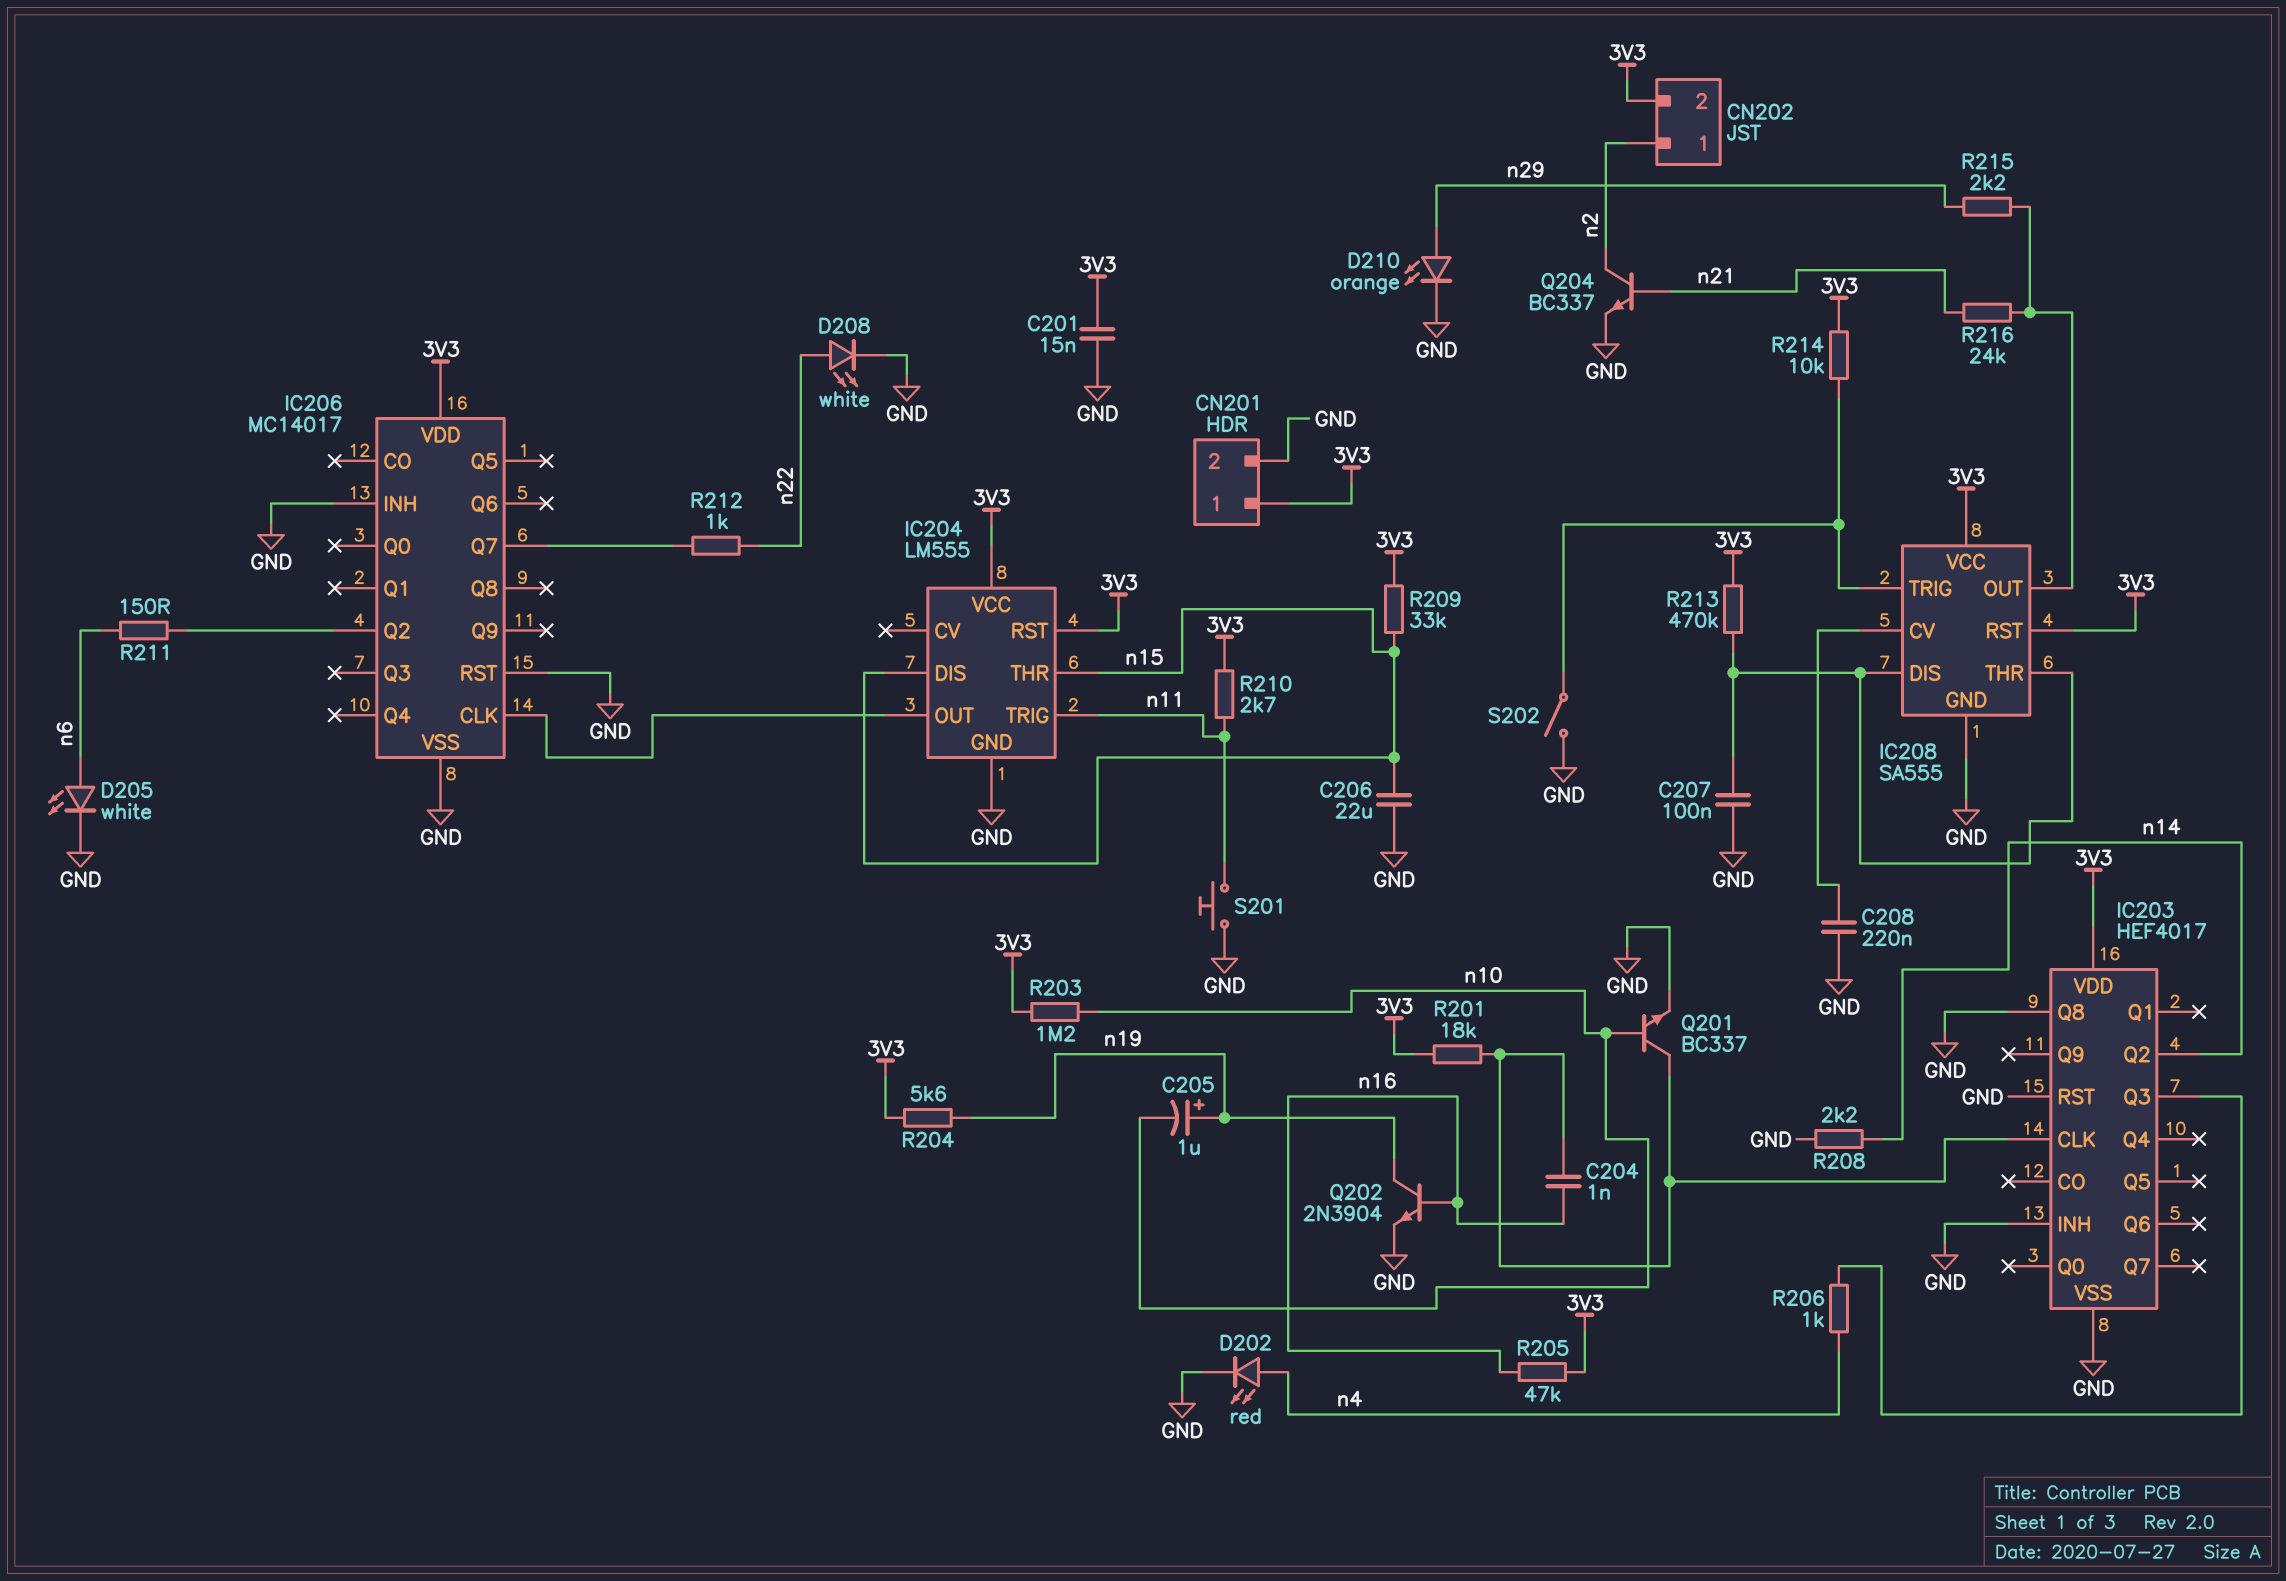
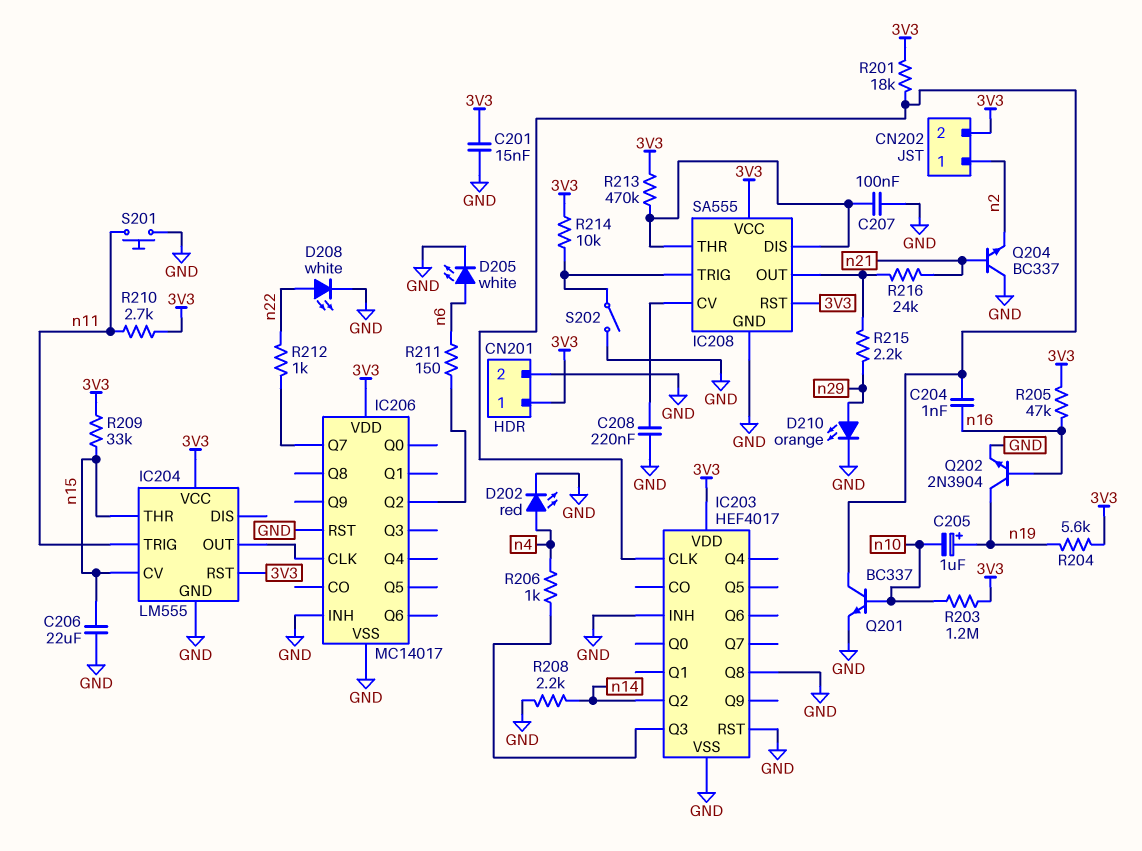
IC204 pin CV: none -> n15
IC204 pin DIS: n15 -> none
Q204: NPN BC337 (B n21, C n2, E GND) -> NPN BC337 (B n21, C GND, E n2)

